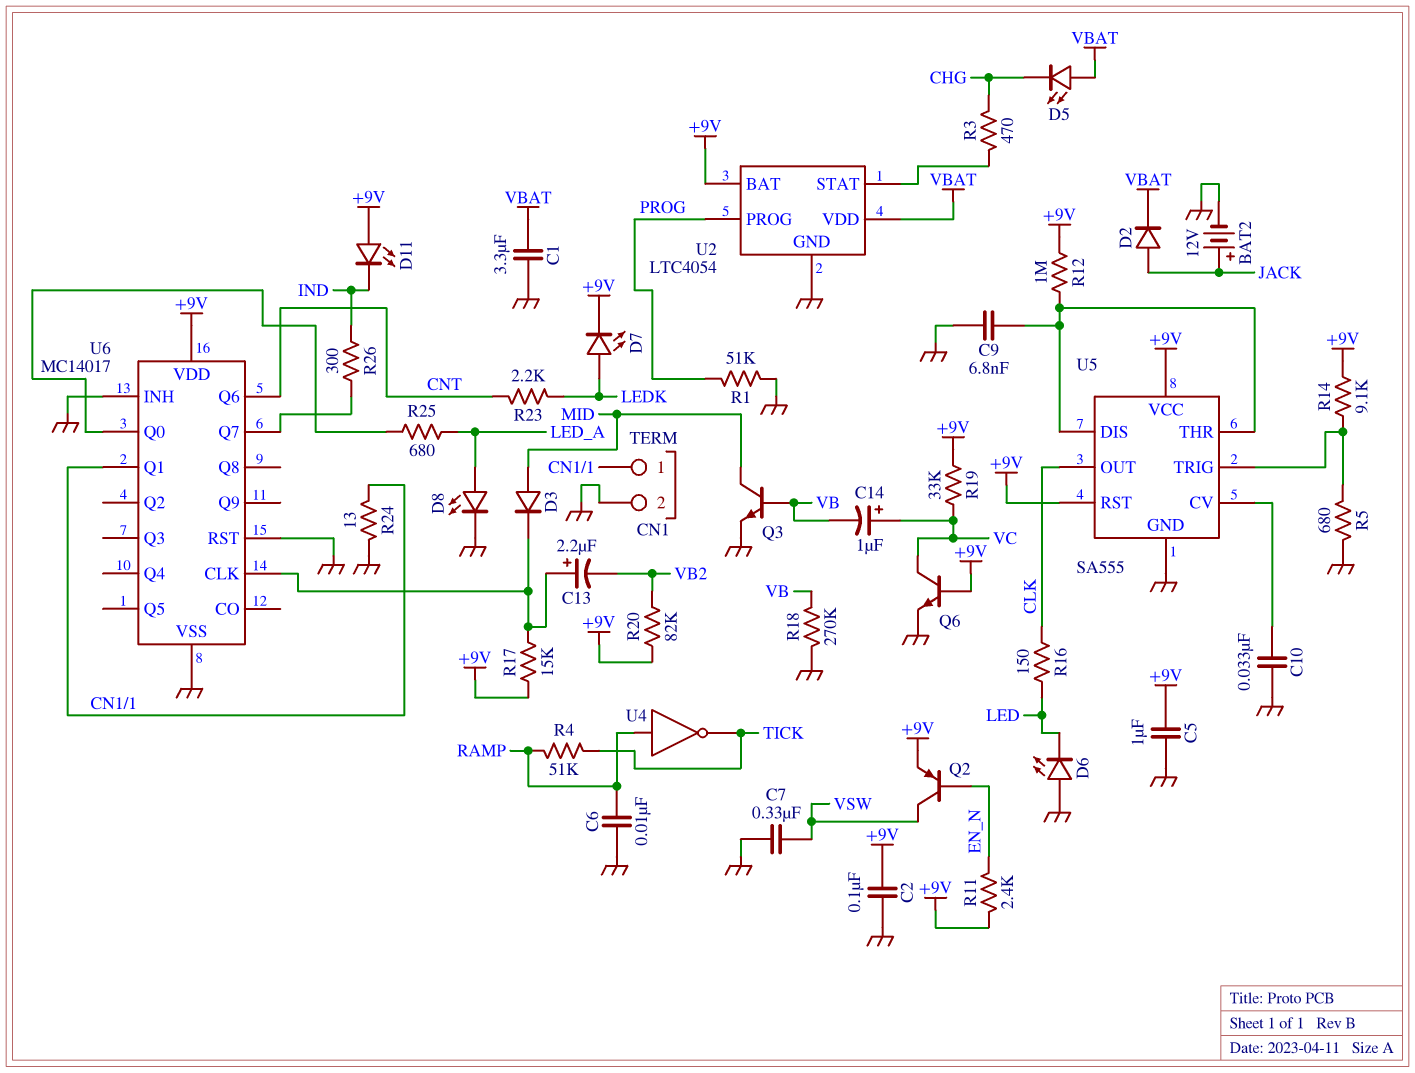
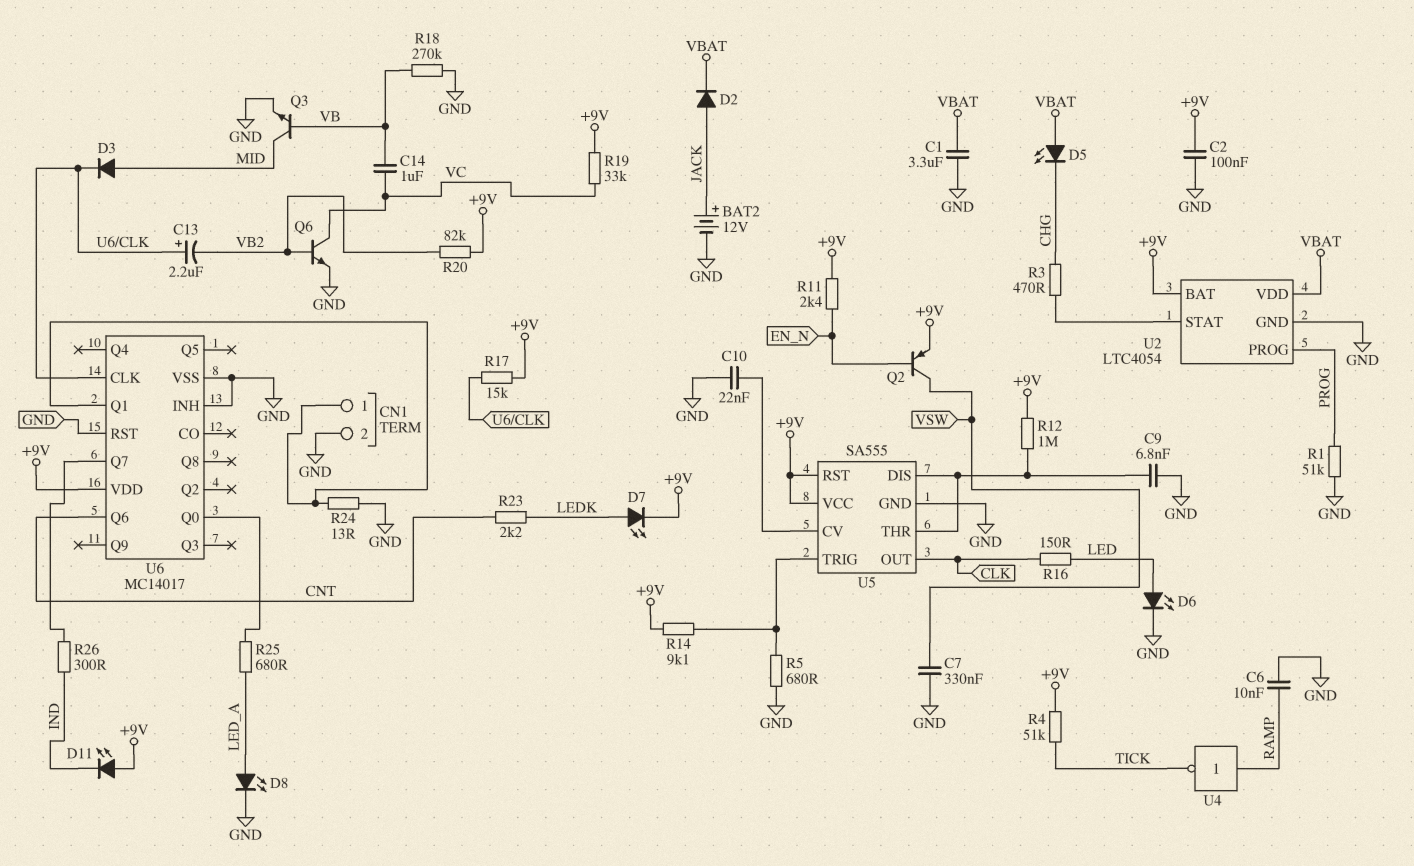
C5: 1uF (+9V, GND) -> none
C10: 33nF (GND, U5/CV) -> 22nF (GND, U5/CV)
C14: 1uF (plus VC, minus VB) -> 1uF (VB, VC)
D6: LED (A GND, K LED) -> LED (A LED, K GND)
Q6: NPN (B +9V, C VC, E GND) -> NPN (B VB2, C VC, E GND)
R4: 51k (RAMP, TICK) -> 51k (+9V, TICK)

